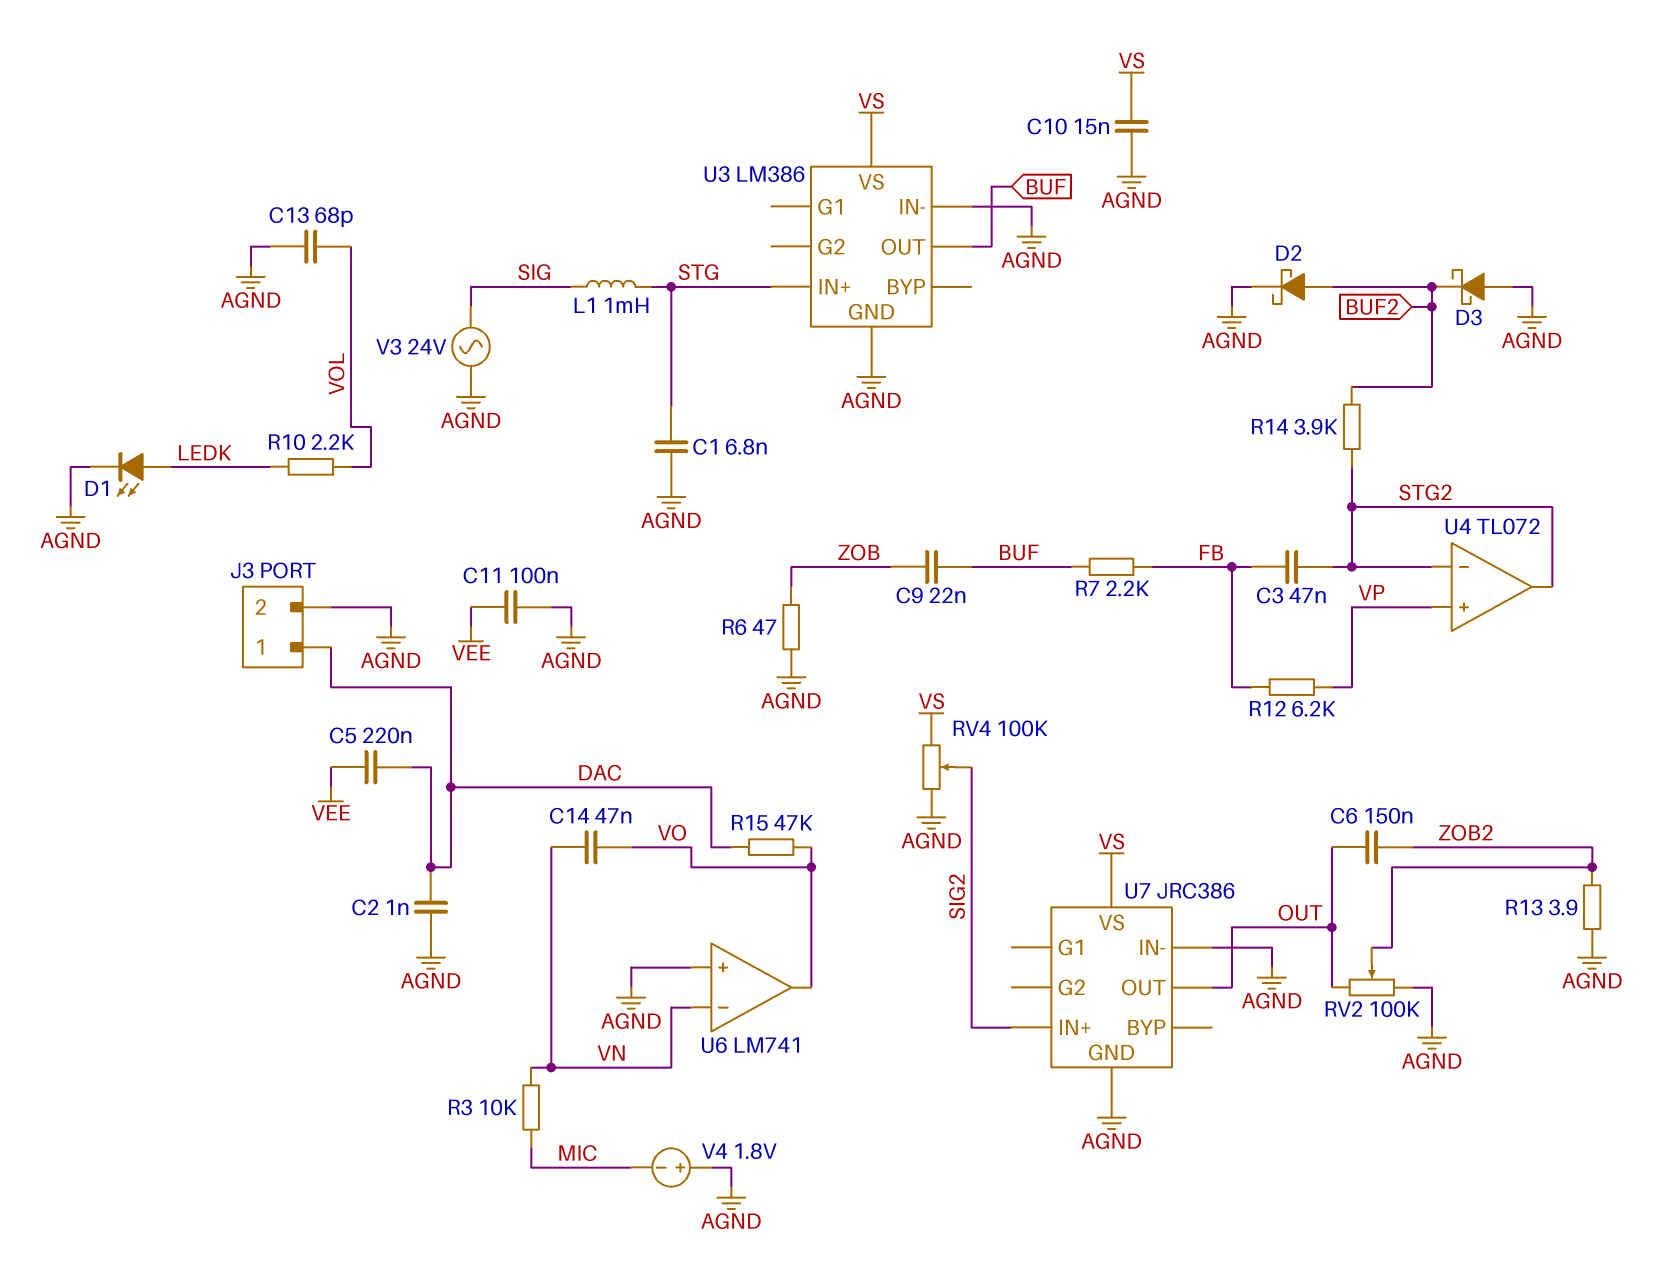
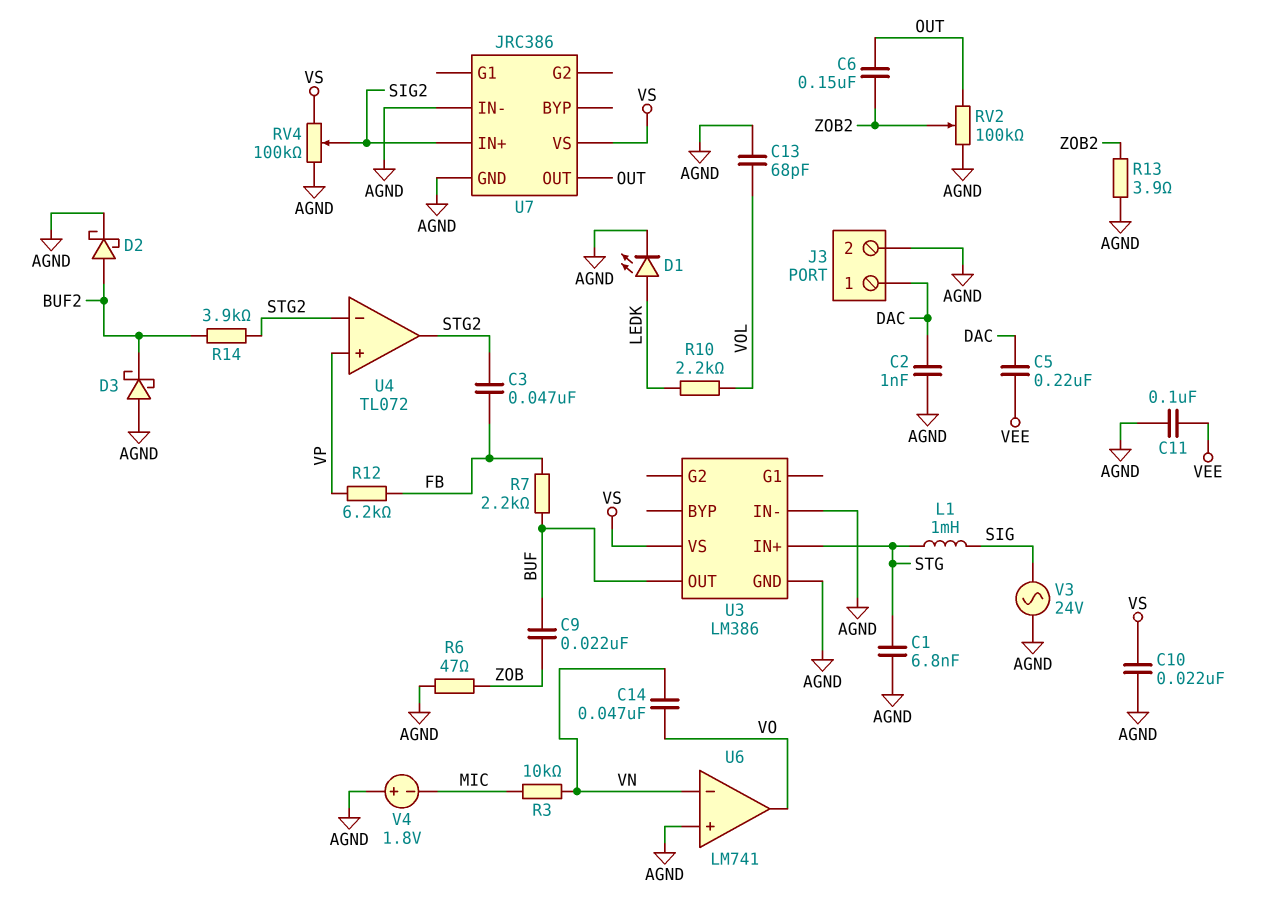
C10: 15nF (AGND, VS) -> 22nF (AGND, VS)
R15: 47k (DAC, VO) -> none

